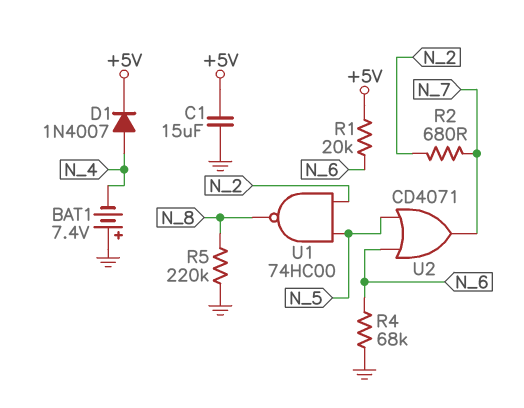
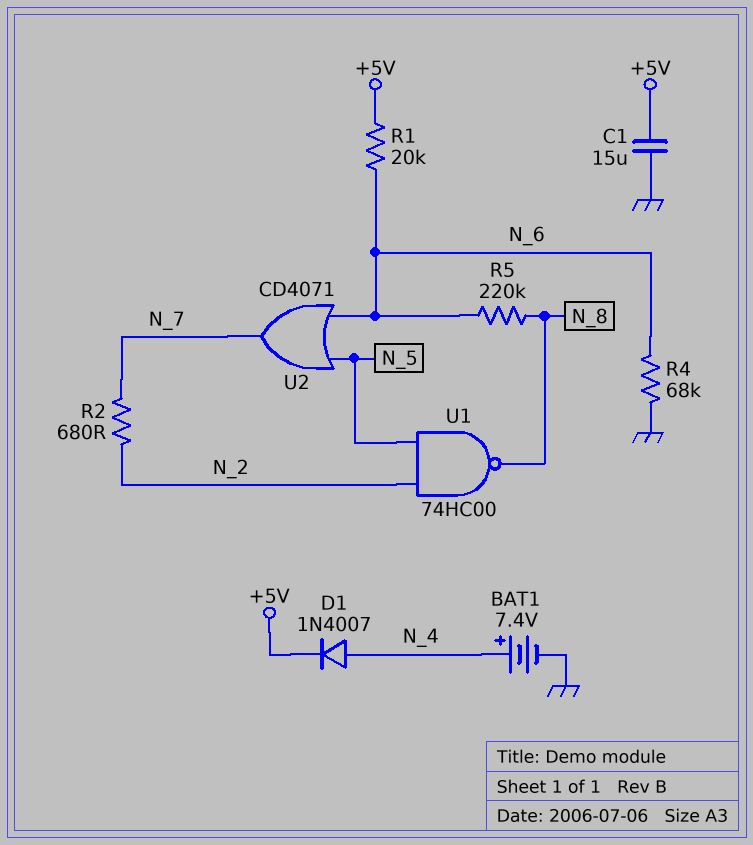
BAT1: 7.4V (plus GND, minus N_4) -> 7.4V (plus N_4, minus GND)
R5: 220k (GND, N_8) -> 220k (N_6, N_8)

